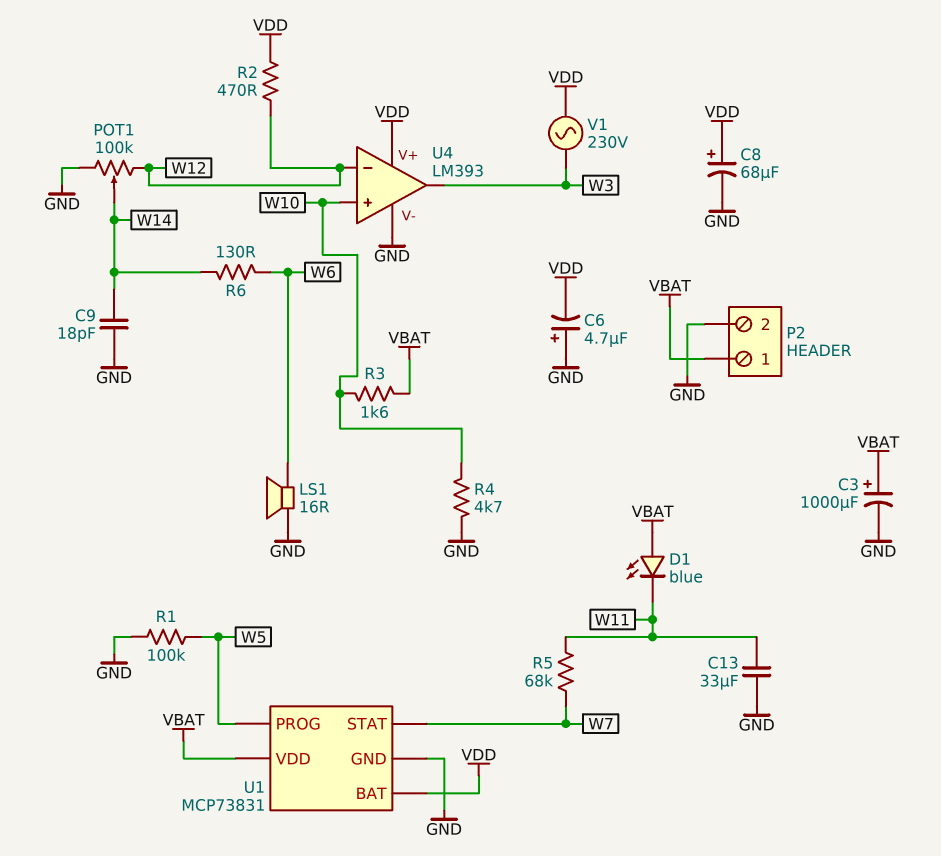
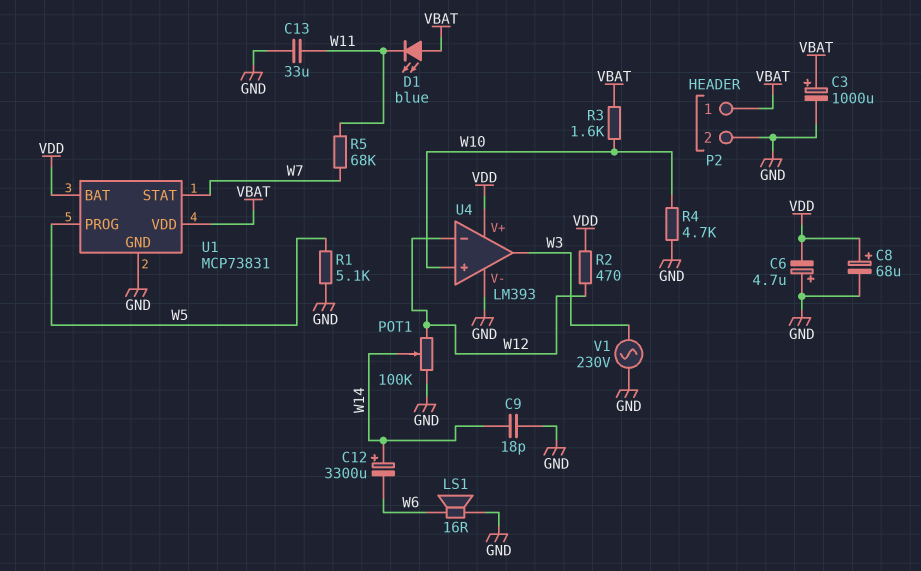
C12: none -> 3300uF (plus W14, minus W6)
R1: 100k (GND, W5) -> 5.1k (GND, W5)
R6: 130 (W6, W14) -> none
V1: AC 230V (VDD, W3) -> AC 230V (GND, W3)

